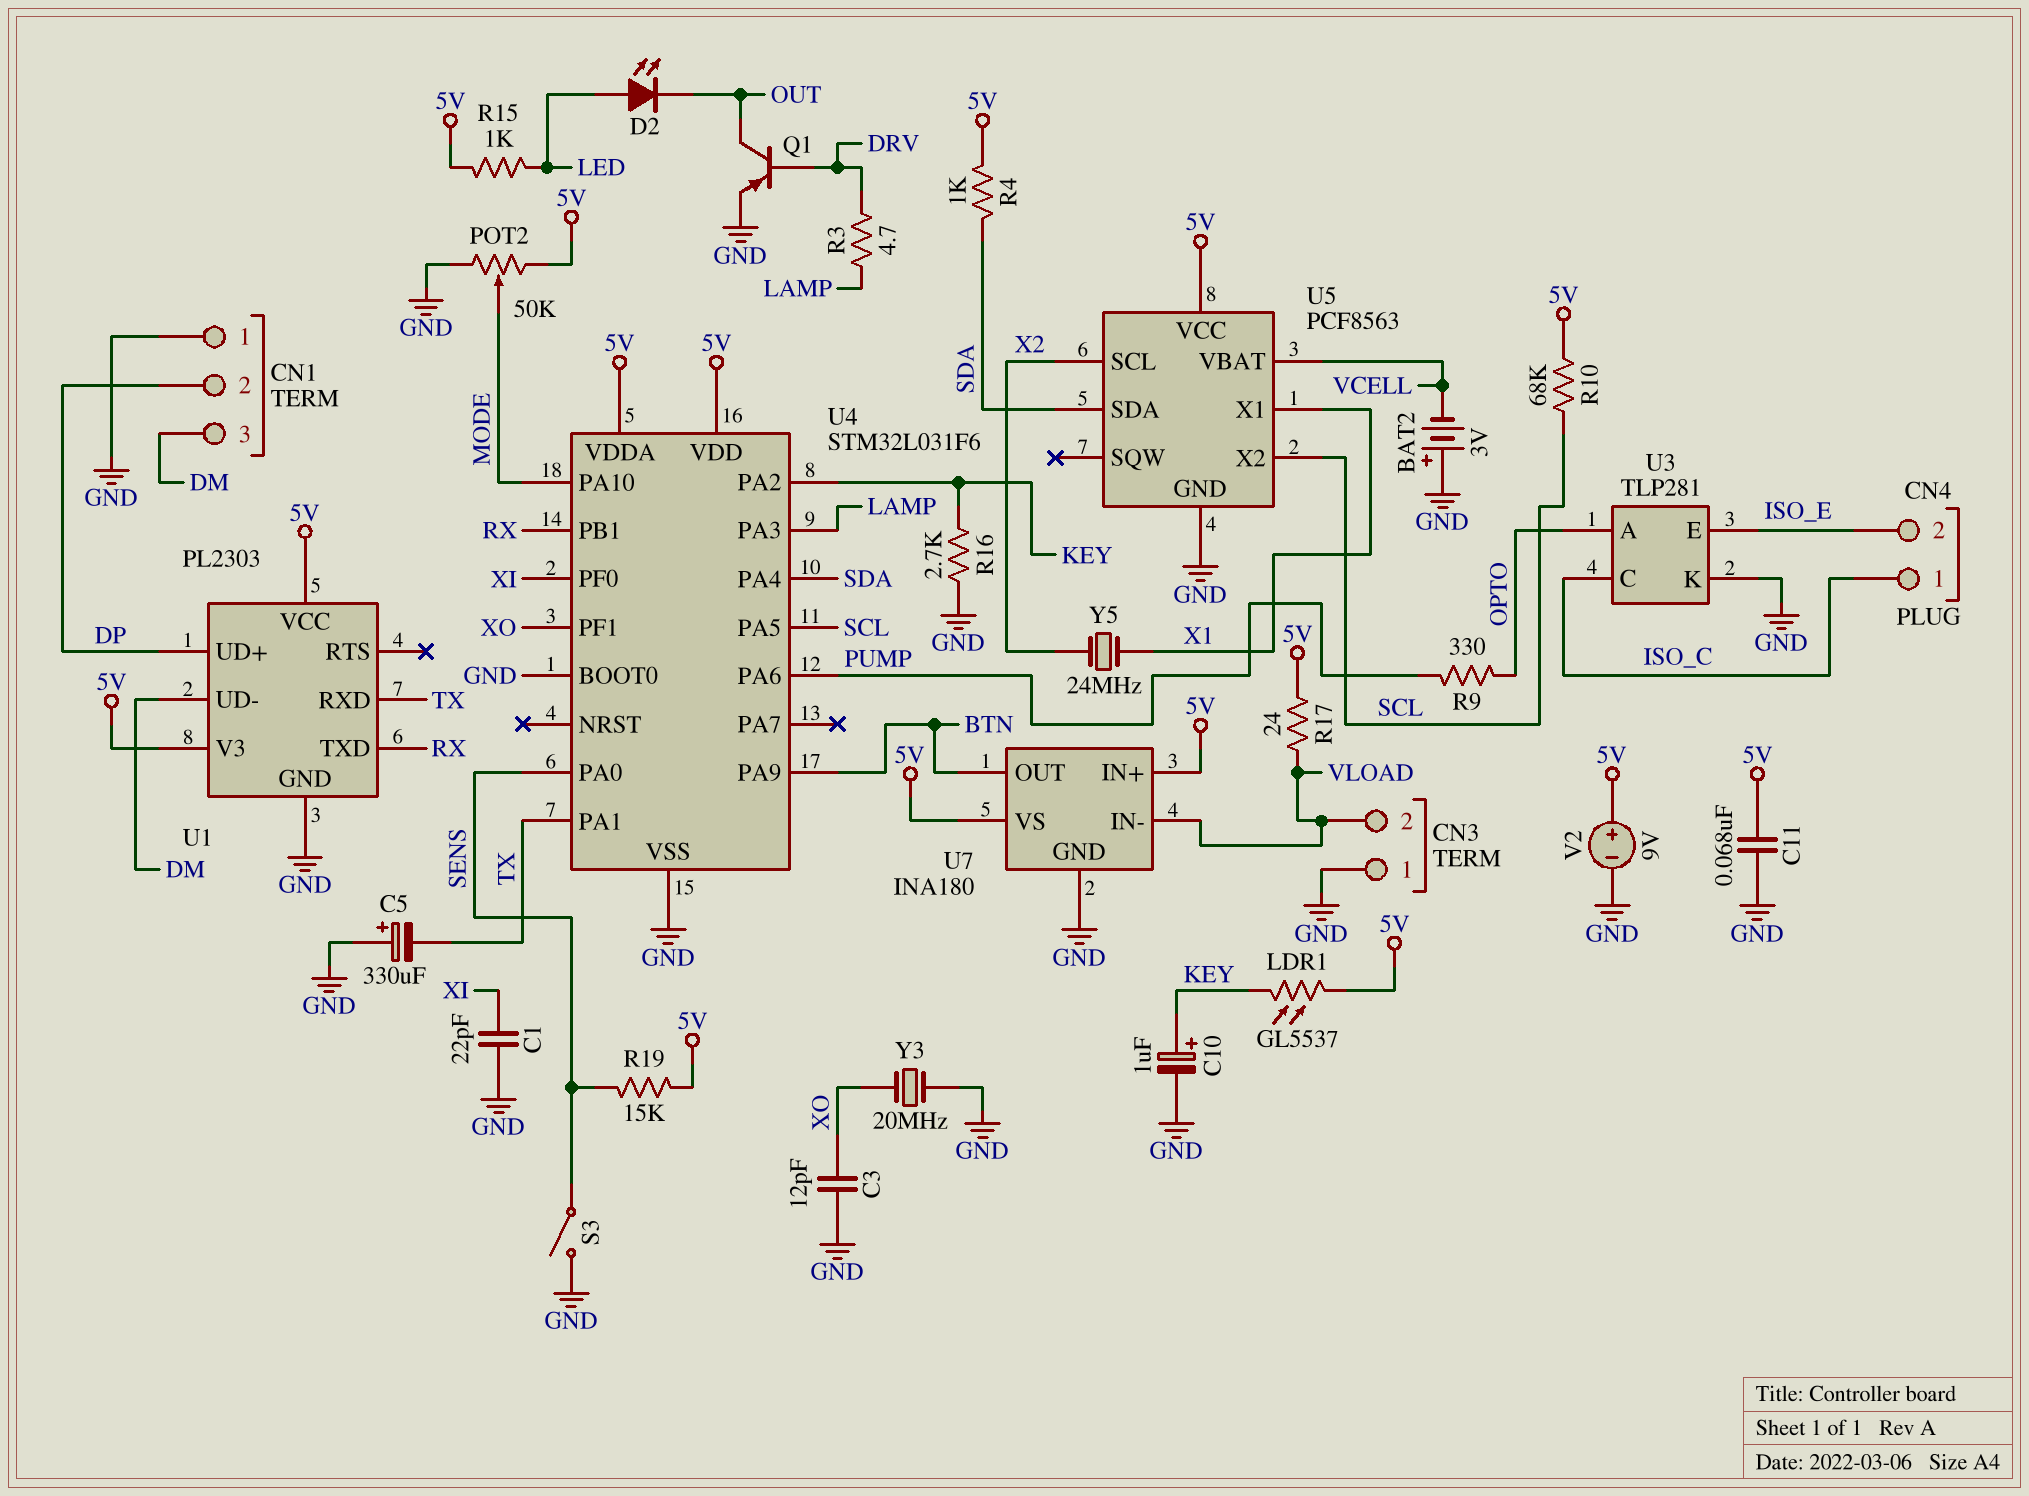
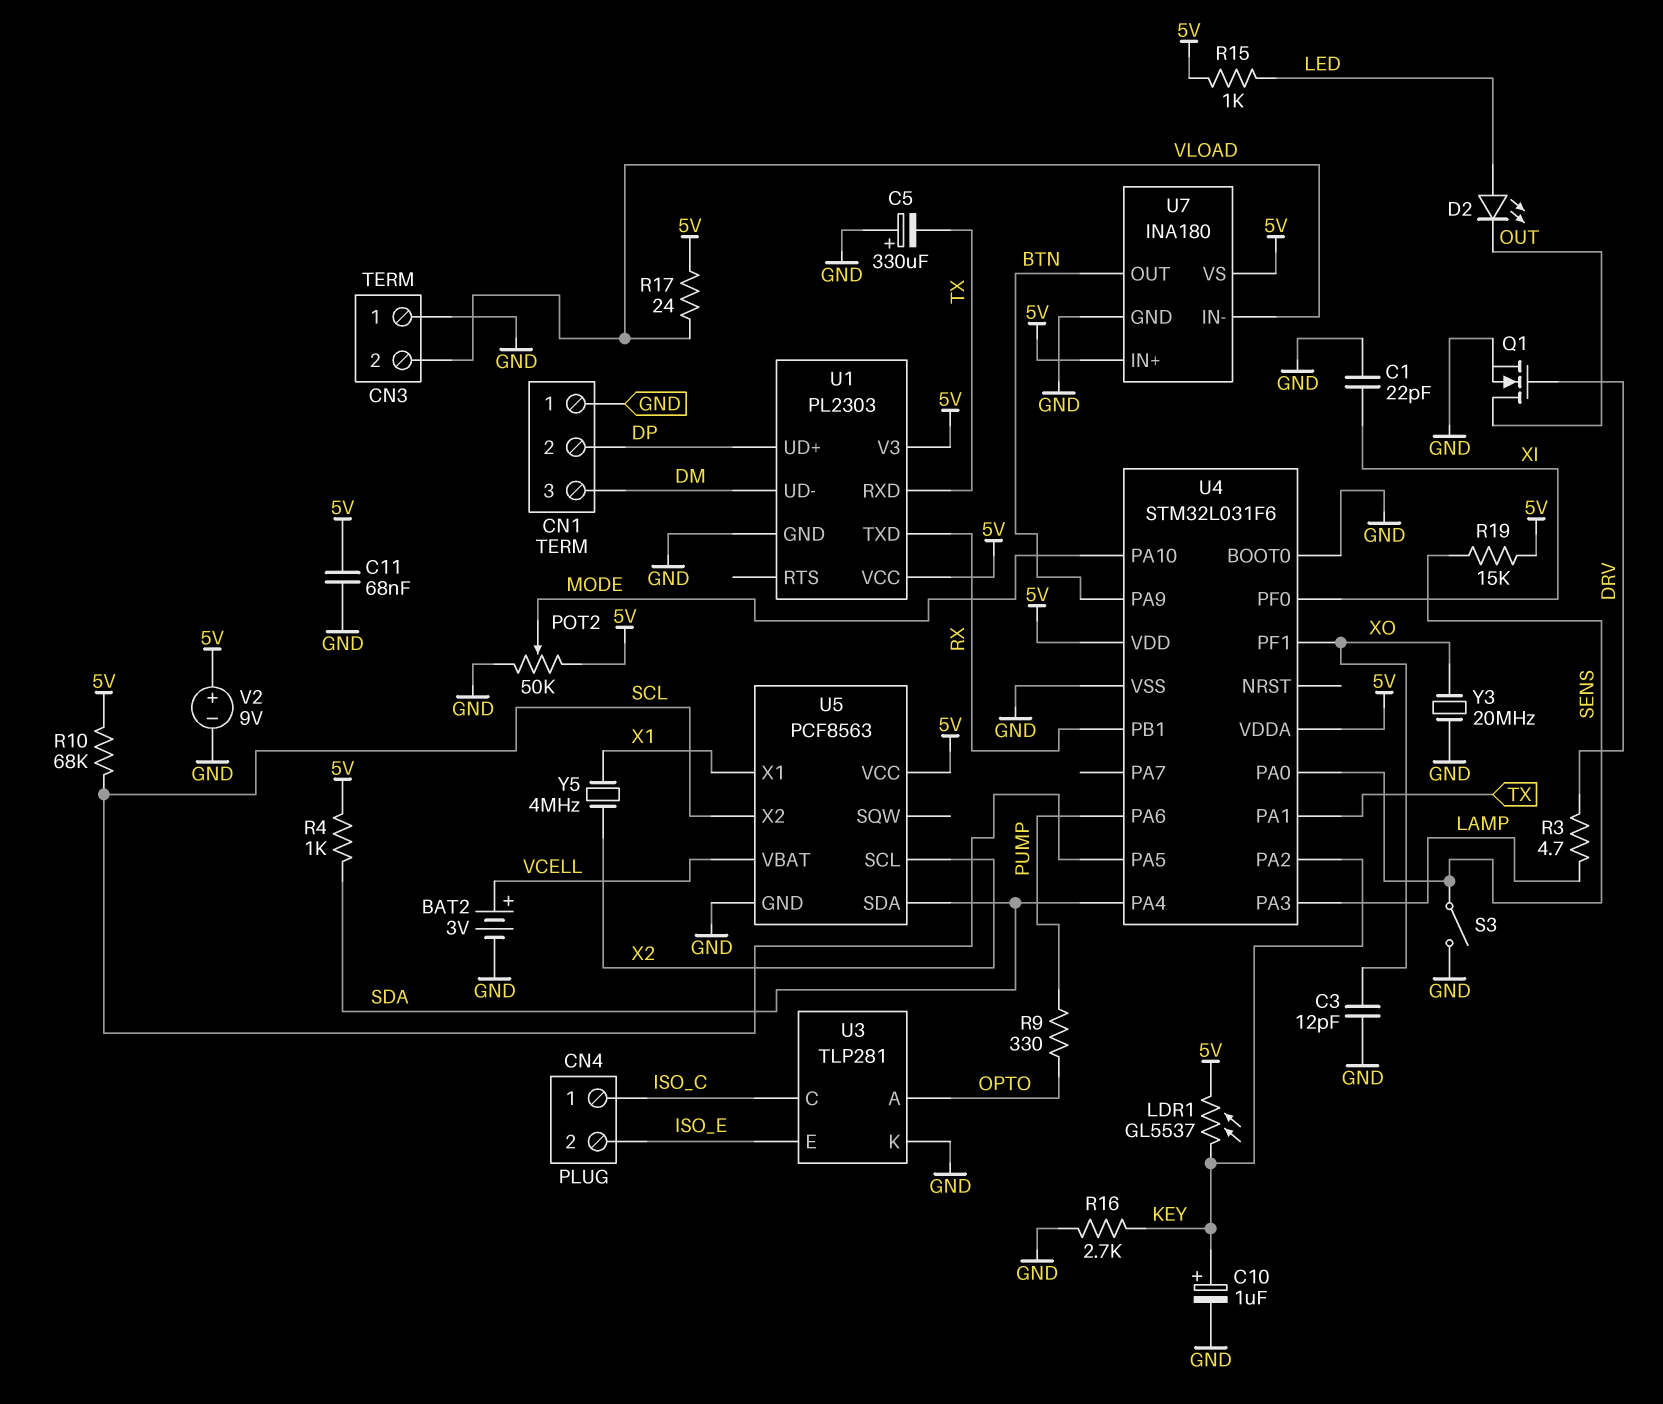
BAT2: 3V (plus GND, minus VCELL) -> 3V (plus VCELL, minus GND)
Q1: PNP (B DRV, C OUT, E GND) -> NMOS (G DRV, D OUT, S GND)
Y5: 24MHz (X1, X2) -> 4MHz (X1, X2)

